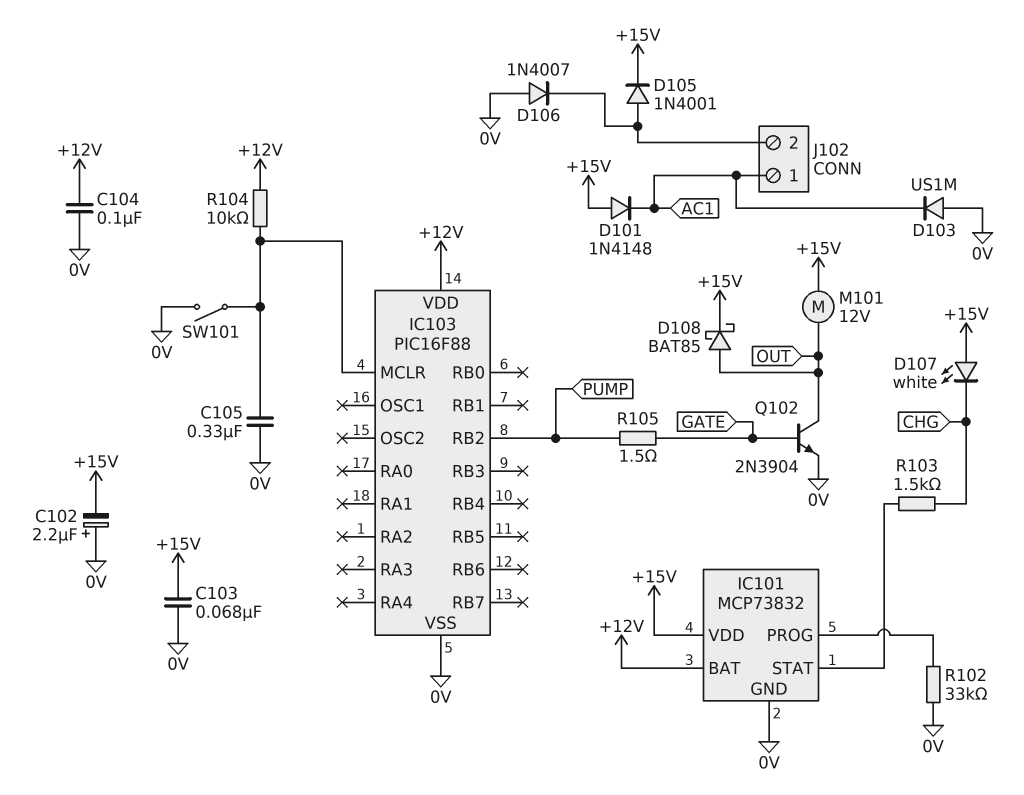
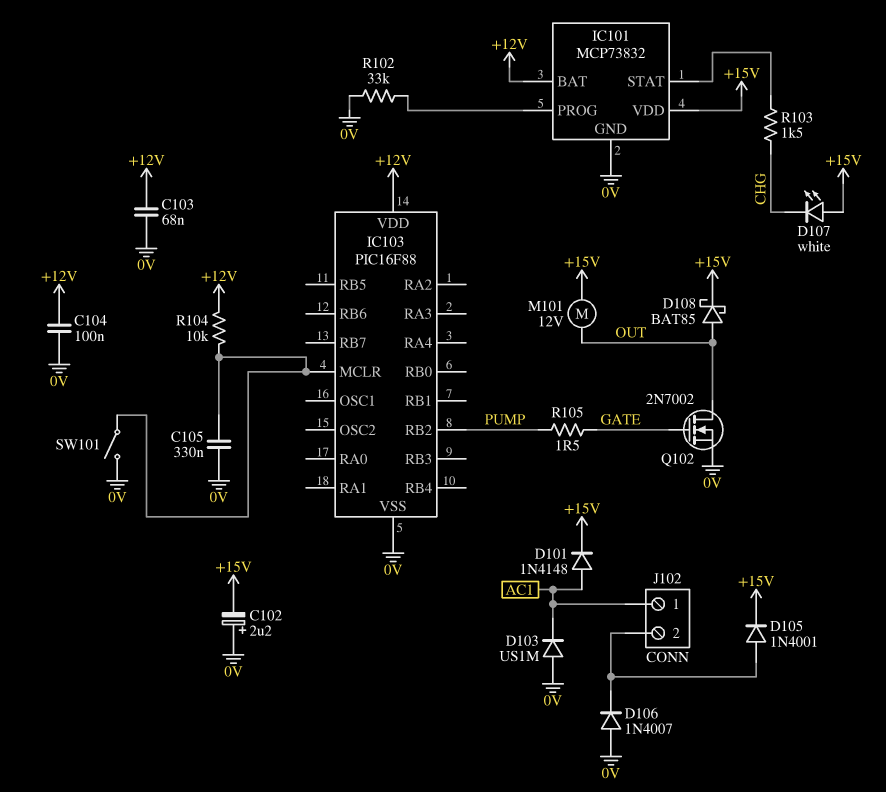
C103: 68nF (+15V, 0V) -> 68nF (+12V, 0V)
D101: diode 1N4148 (A +15V, K AC1) -> diode 1N4148 (A AC1, K +15V)
Q102: NPN 2N3904 (B GATE, C OUT, E 0V) -> NMOS 2N7002 (G GATE, D OUT, S 0V)

